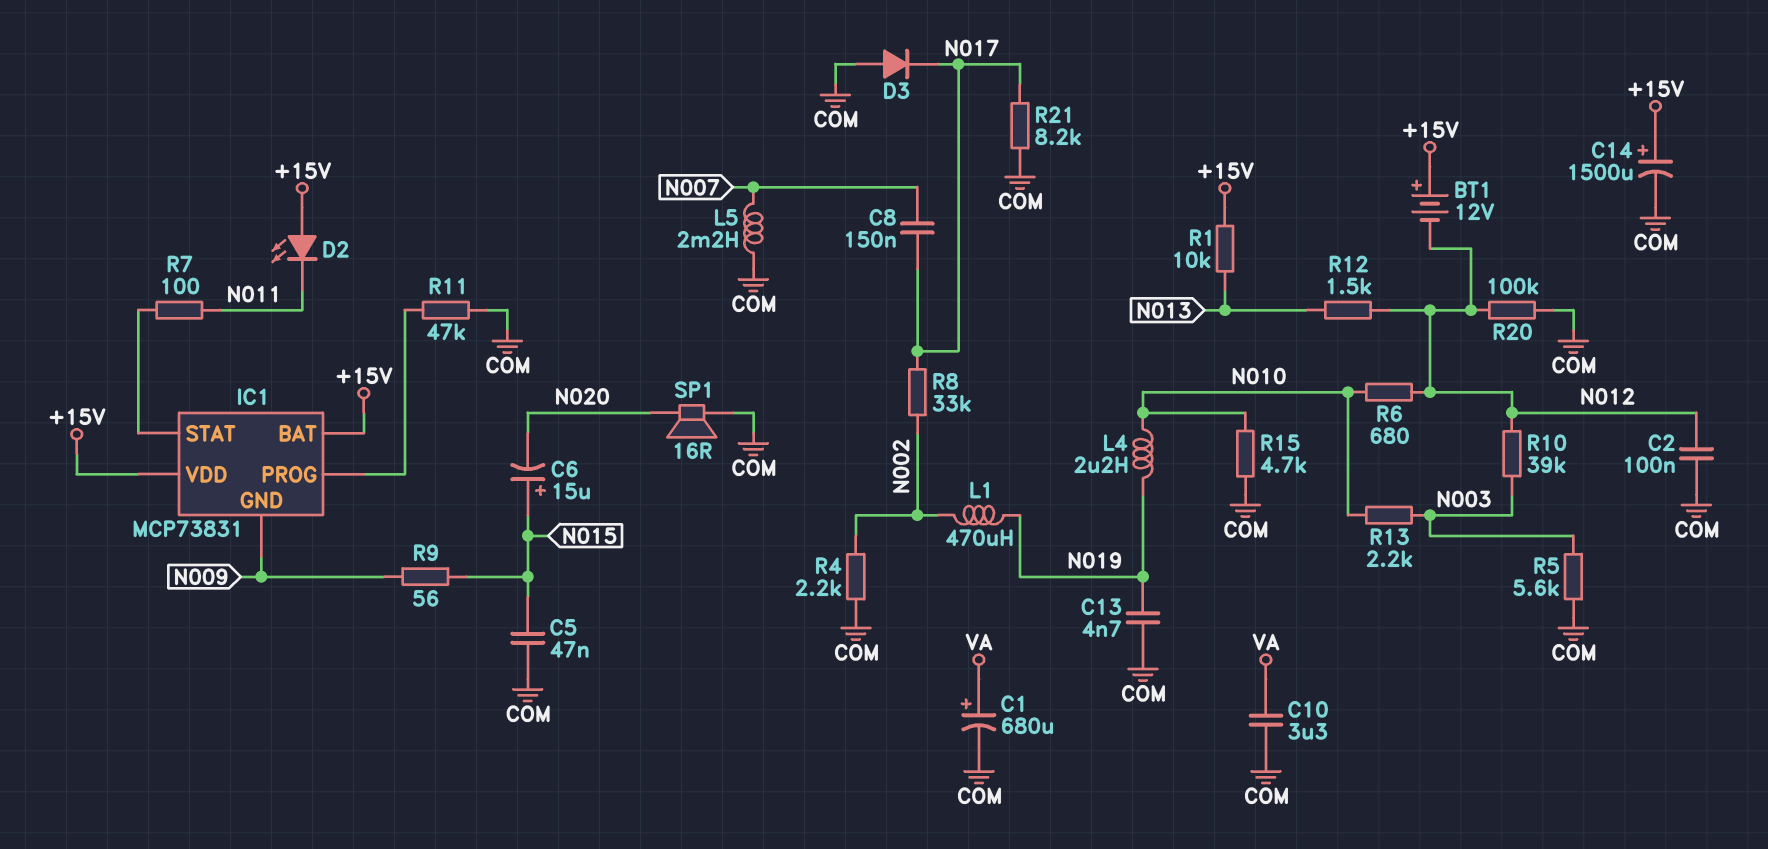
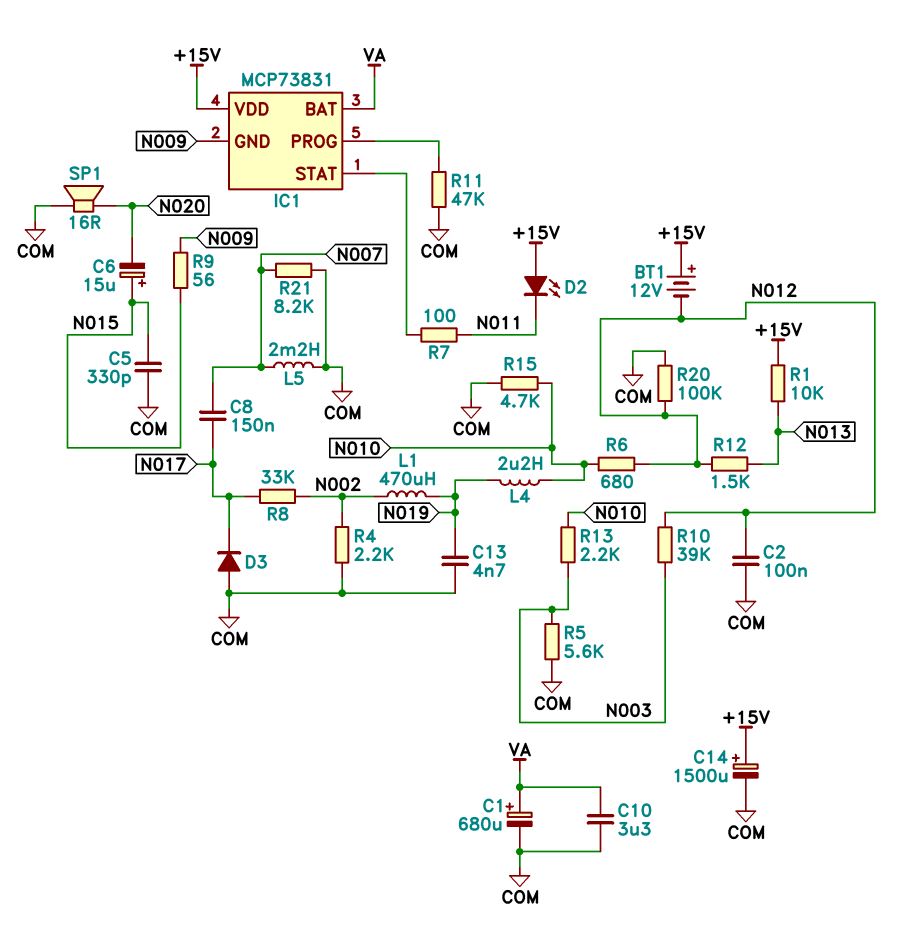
C5: 47nF (COM, N015) -> 330pF (COM, N015)
IC1 pin BAT: +15V -> VA
R21: 8.2k (COM, N017) -> 8.2k (COM, N007)

